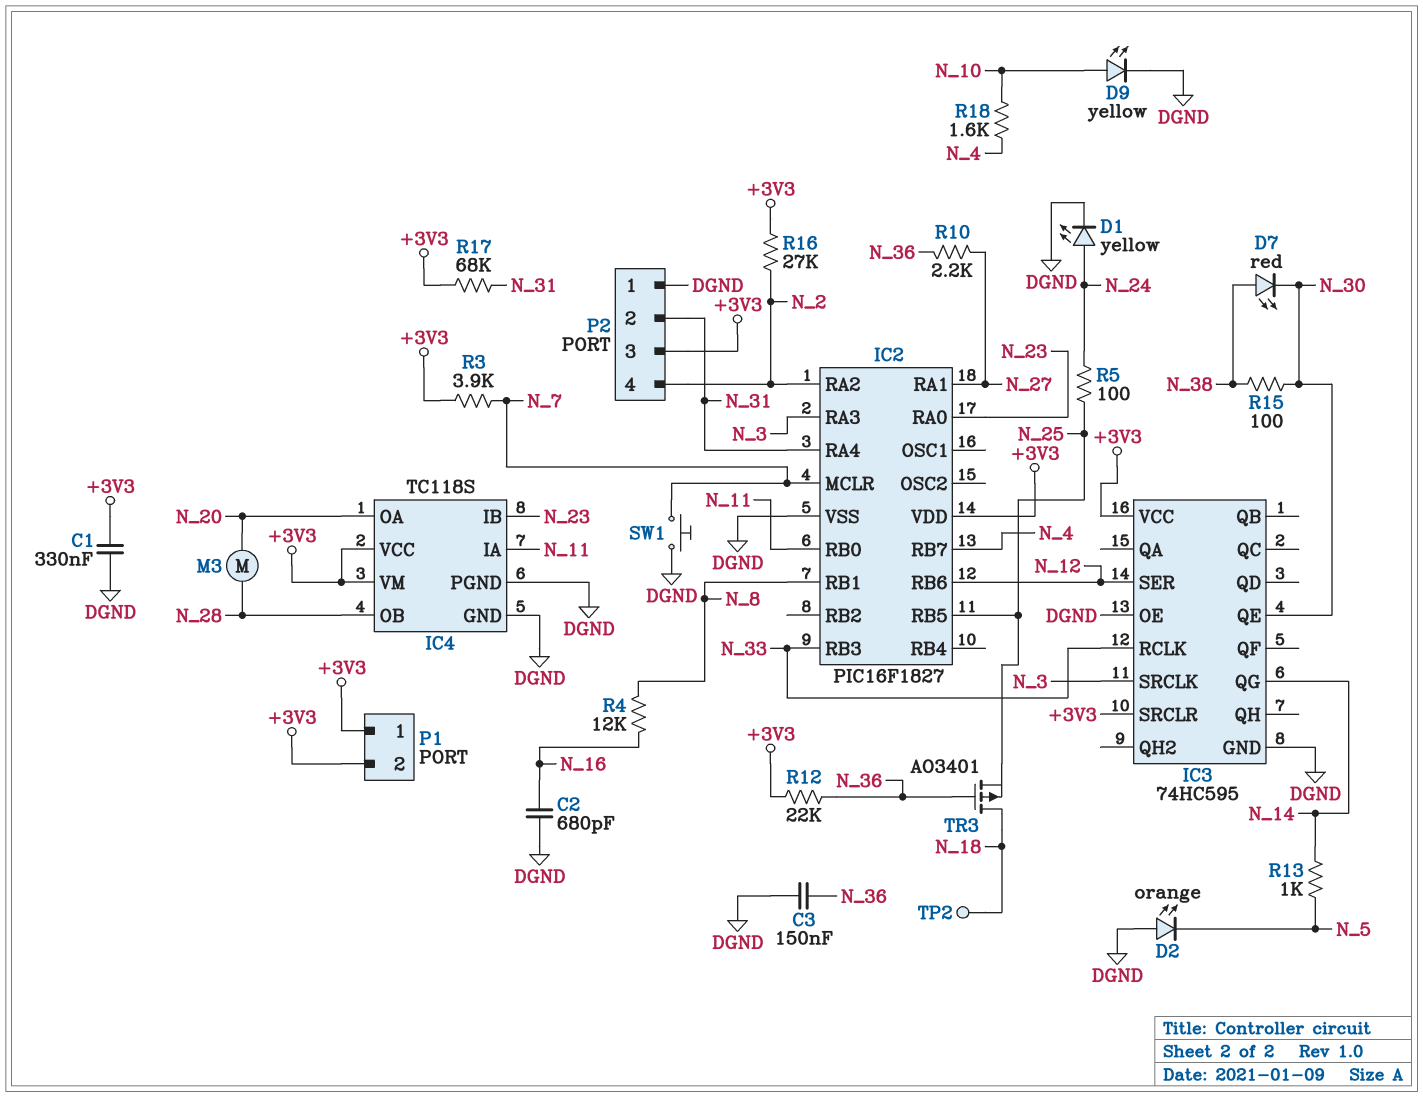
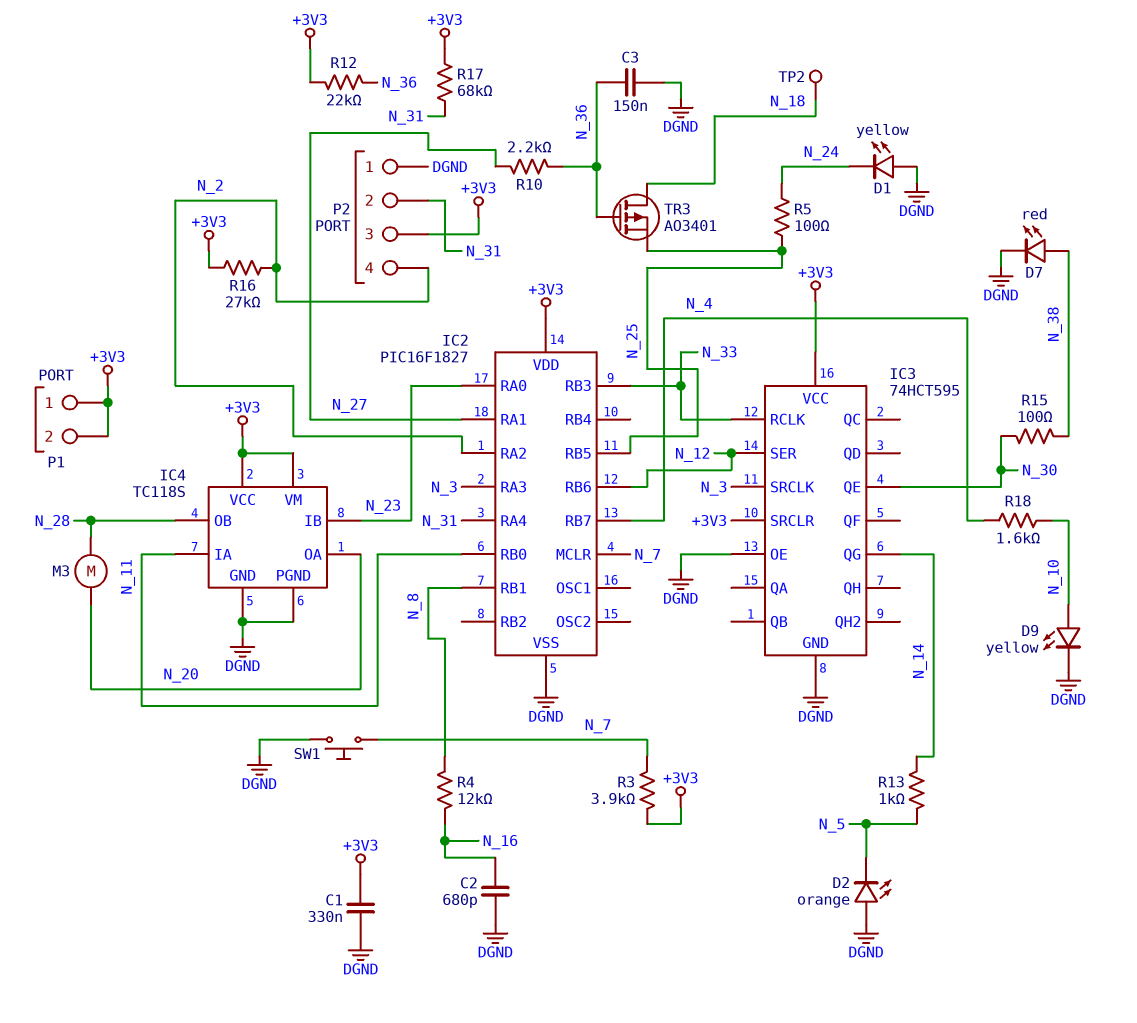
D1: LED yellow (A N_24, K DGND) -> LED yellow (A DGND, K N_24)
D7: LED red (A N_38, K N_30) -> LED red (A N_38, K DGND)
IC3: 74HC595 -> 74HCT595

